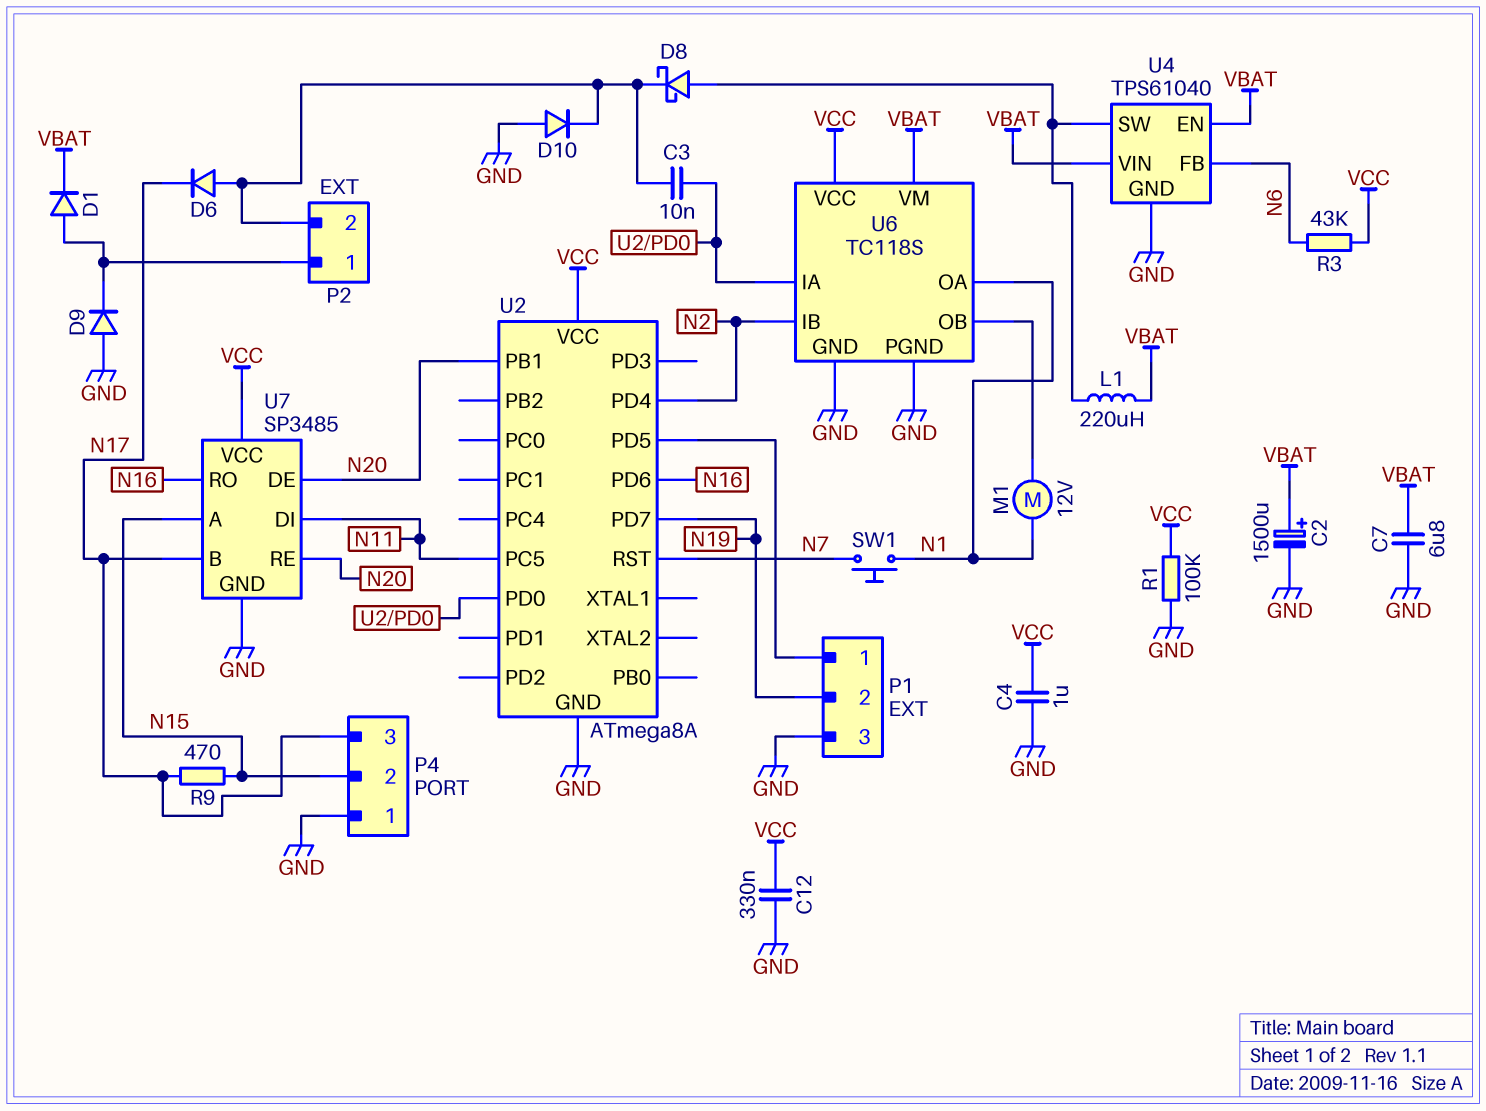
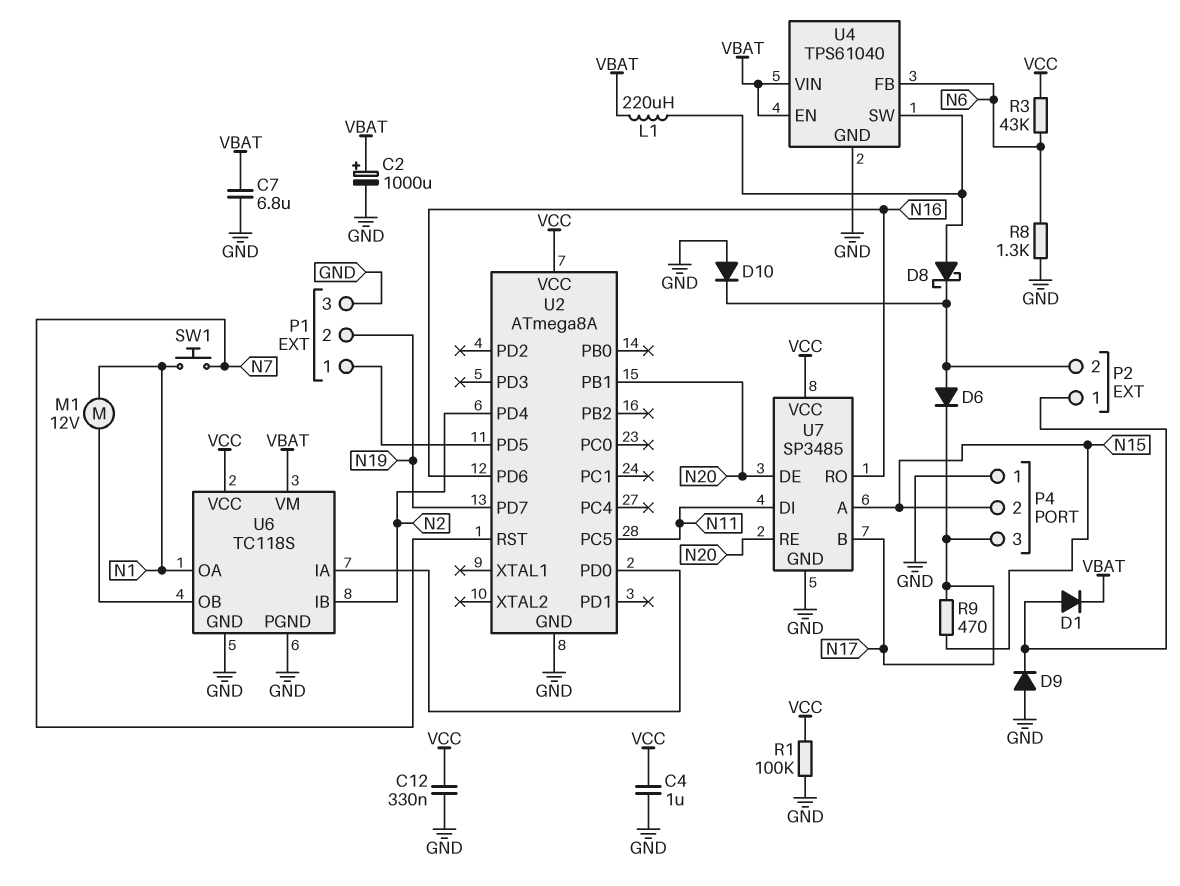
C2: 1500uF (plus VBAT, minus GND) -> 1000uF (plus VBAT, minus GND)
C3: 10nF (P2/2, U2/PD0) -> none
R8: none -> 1.3k (GND, N6)

